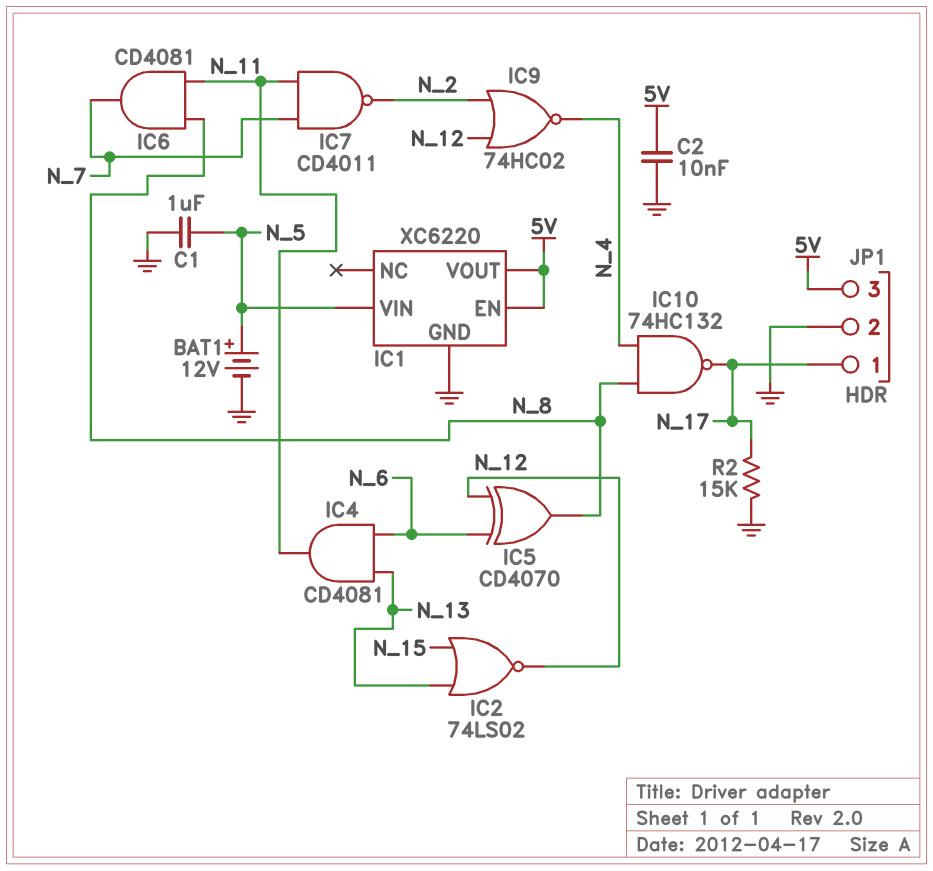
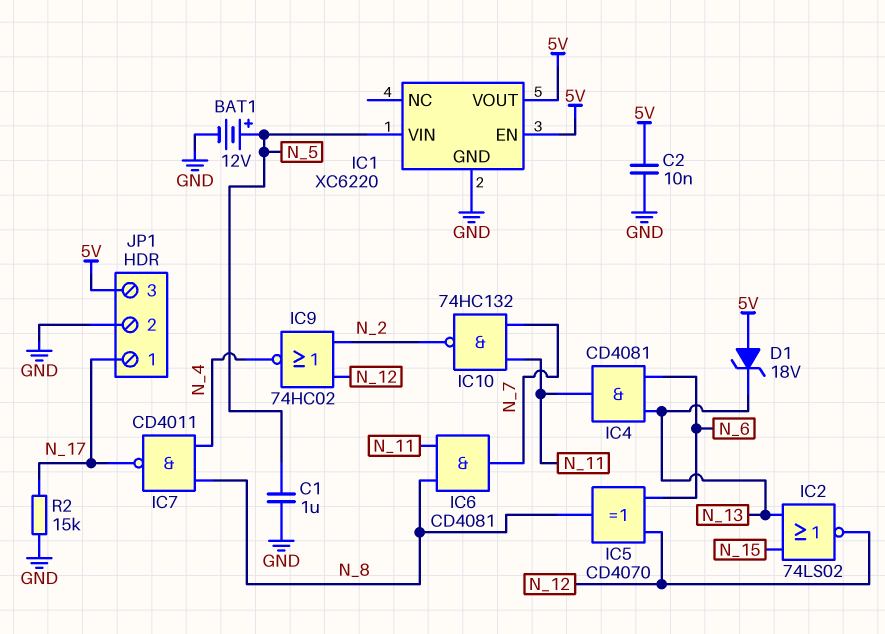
D1: none -> zener 18V (A 5V, K N_13)
IC7: NAND CD4011 (in N_7, in N_11, out N_2) -> NAND CD4011 (in N_4, in N_8, out N_17)
IC10: NAND 74HC132 (in N_4, in N_8, out N_17) -> NAND 74HC132 (in N_7, in N_11, out N_2)

